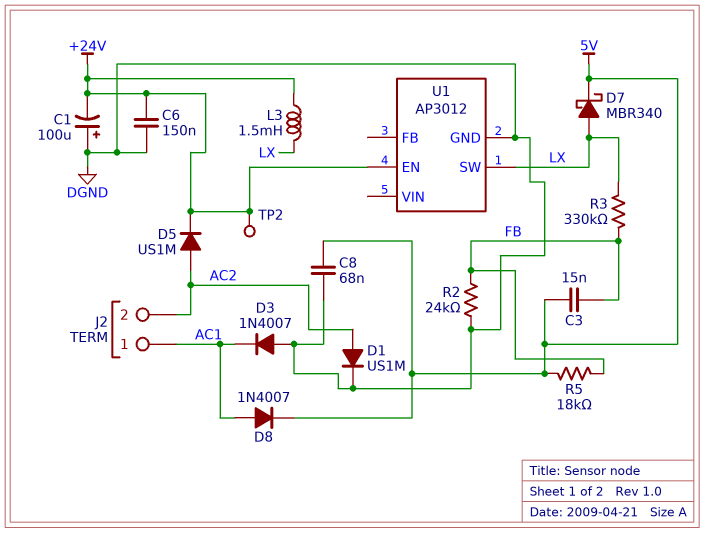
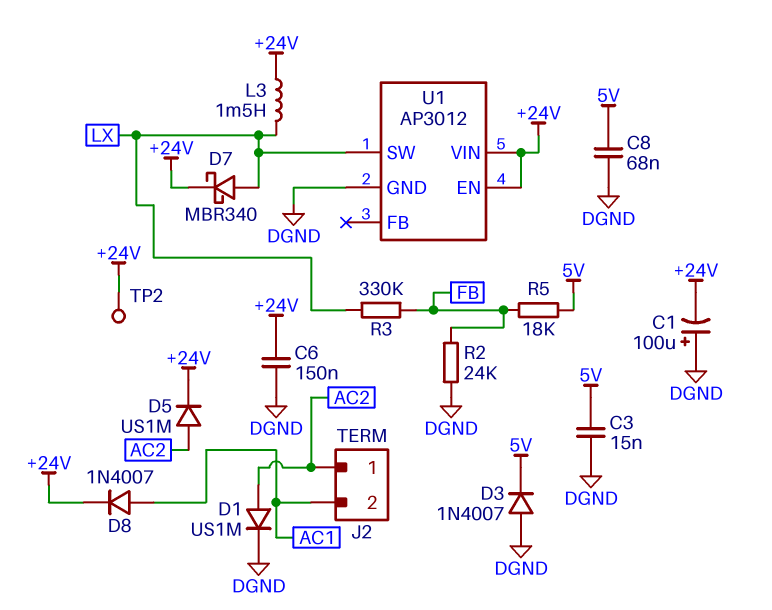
C3: 15nF (5V, FB) -> 15nF (5V, DGND)
D3: diode 1N4007 (A DGND, K AC1) -> diode 1N4007 (A DGND, K 5V)
D7: schottky MBR340 (A LX, K 5V) -> schottky MBR340 (A LX, K +24V)
D8: diode 1N4007 (A AC1, K 5V) -> diode 1N4007 (A AC1, K +24V)
J2 pin 1: AC1 -> AC2
J2 pin 2: AC2 -> AC1
U1 pin VIN: none -> +24V

